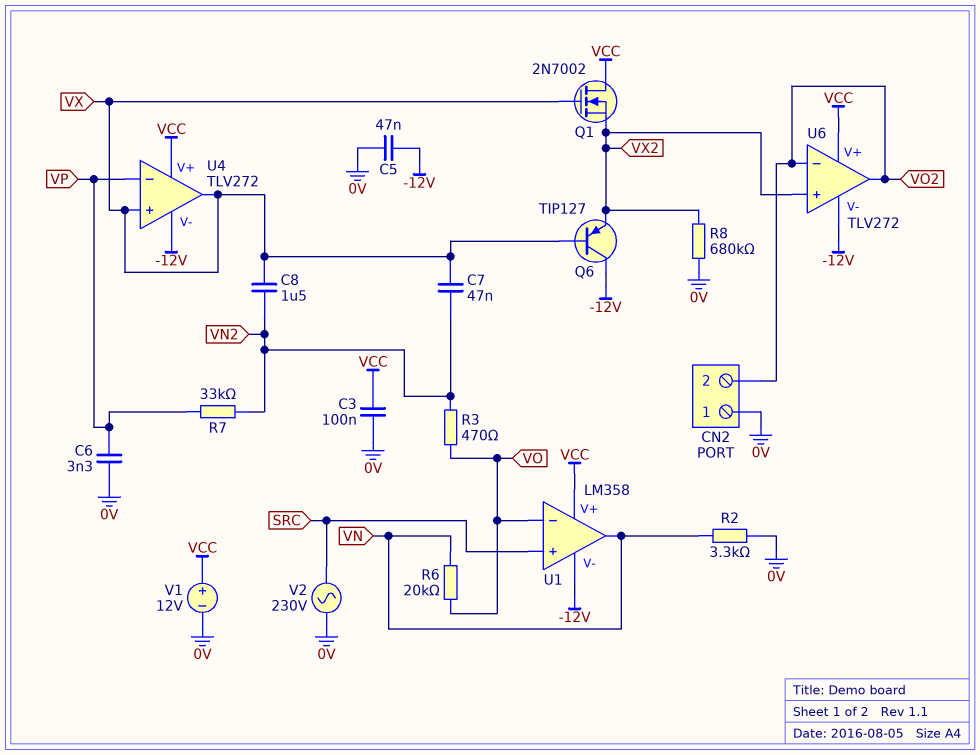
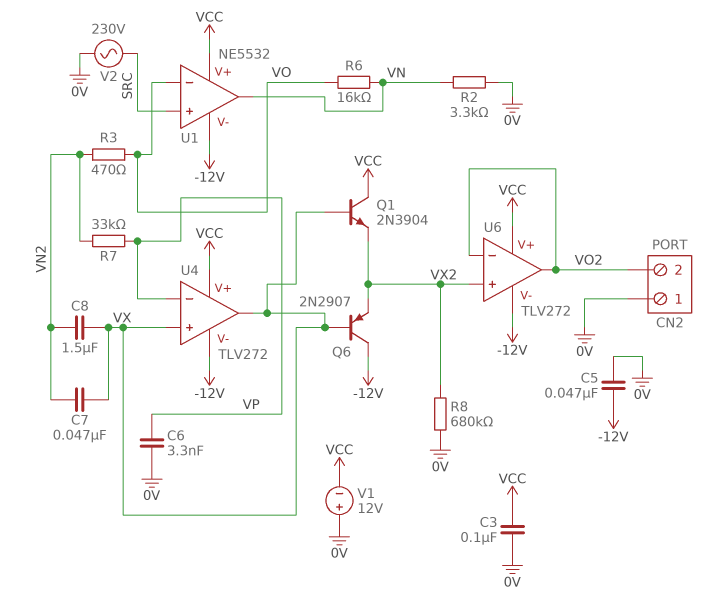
Q1: NMOS 2N7002 (G VX, D VCC, S VX2) -> NPN 2N3904 (B VX, C VCC, E VX2)
Q6: PNP TIP127 (B VX, C -12V, E VX2) -> PNP 2N2907 (B VX, C -12V, E VX2)
R6: 20k (VN, VO) -> 16k (VN, VO)
U1: LM358 -> NE5532
V1: 12V (plus VCC, minus 0V) -> 12V (plus 0V, minus VCC)

